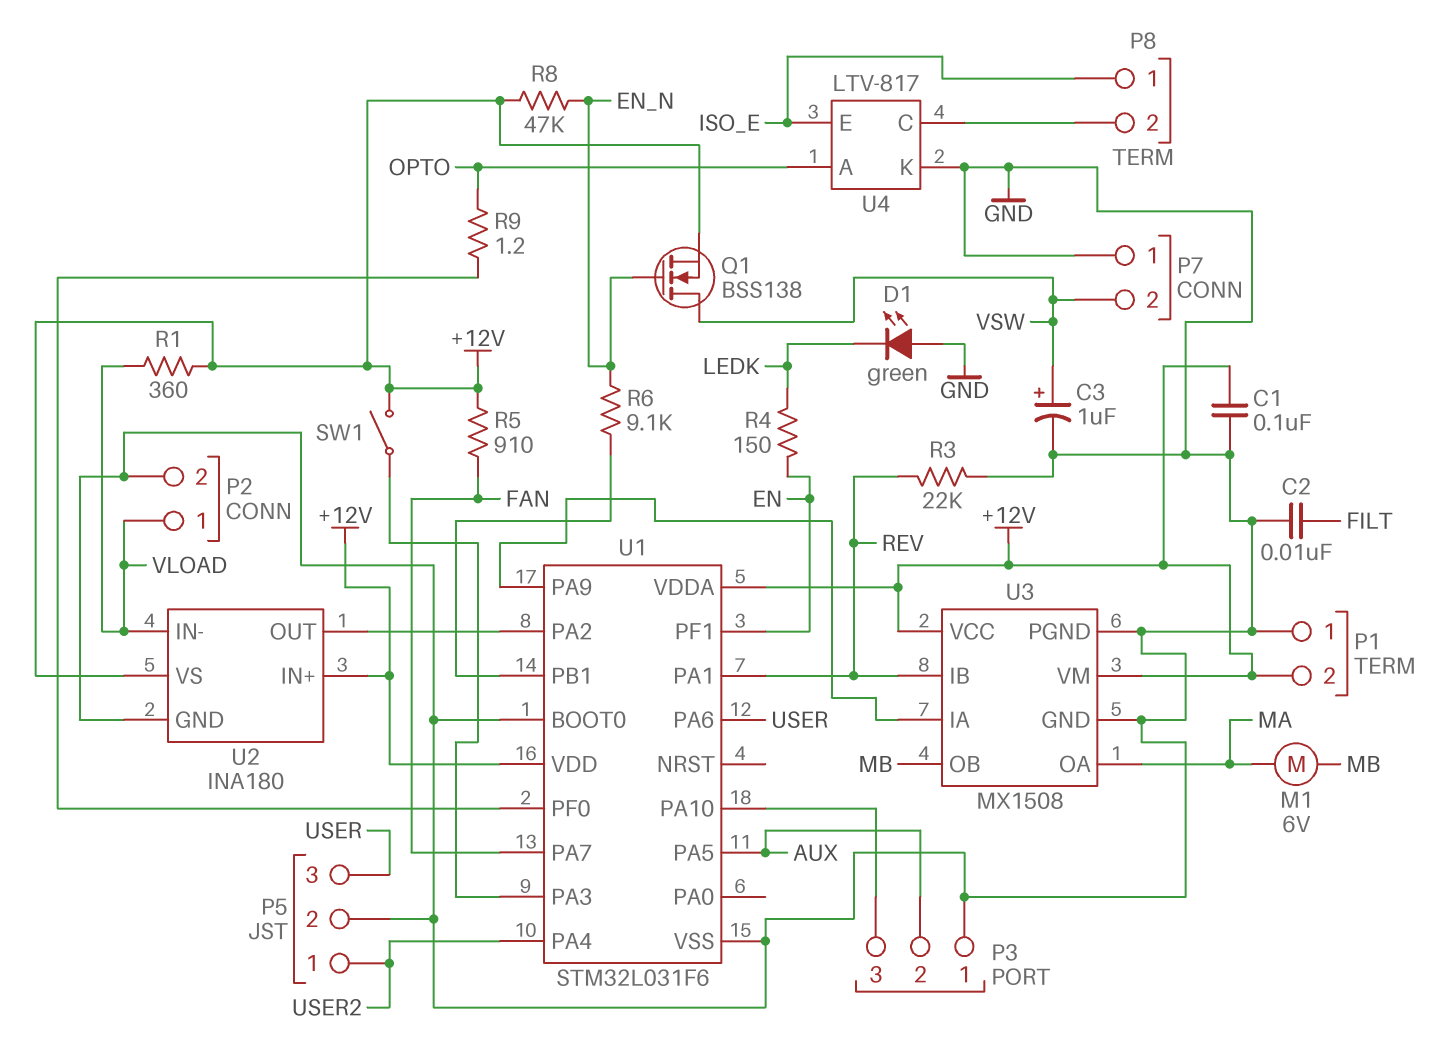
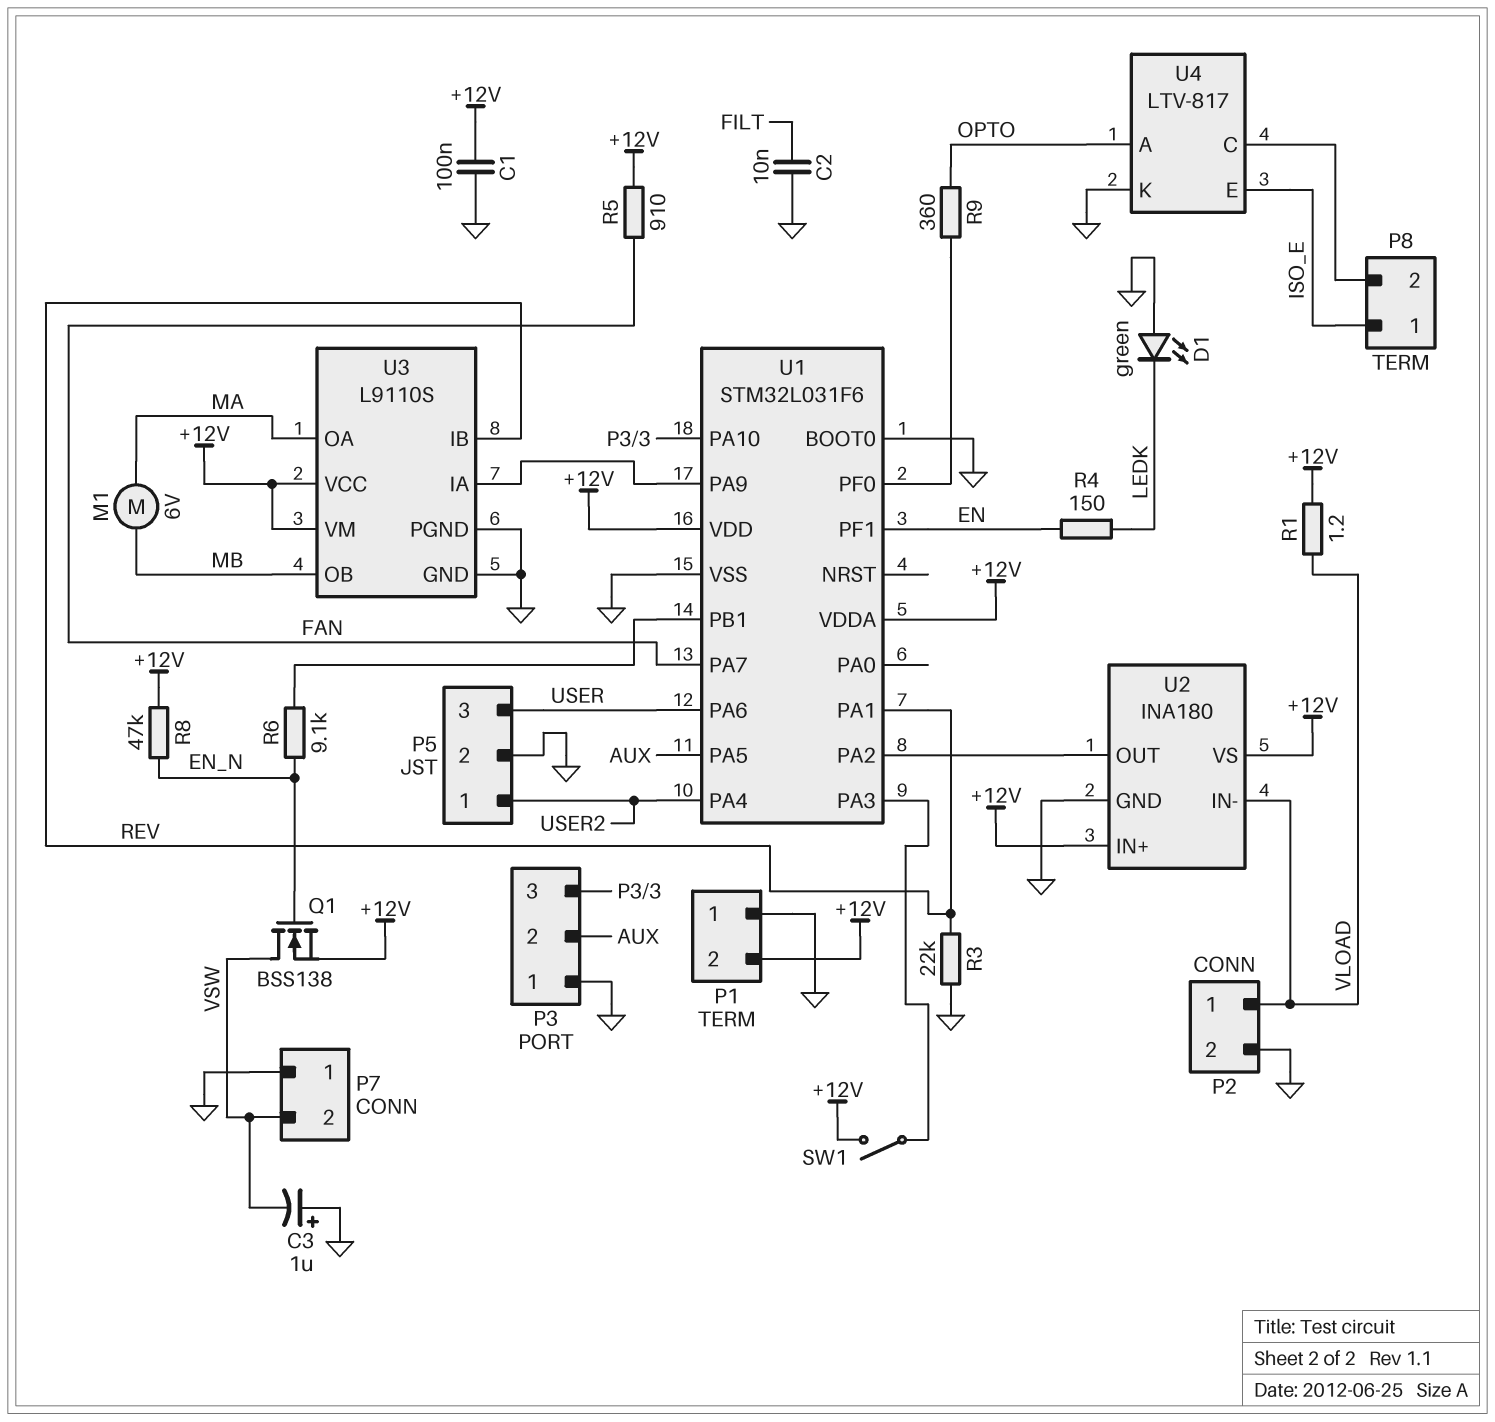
C3: 1uF (plus VSW, minus GND) -> 1uF (plus GND, minus VSW)
R1: 360 (+12V, VLOAD) -> 1.2 (+12V, VLOAD)
R9: 1.2 (OPTO, U1/PF0) -> 360 (OPTO, U1/PF0)
U3: MX1508 -> L9110S

